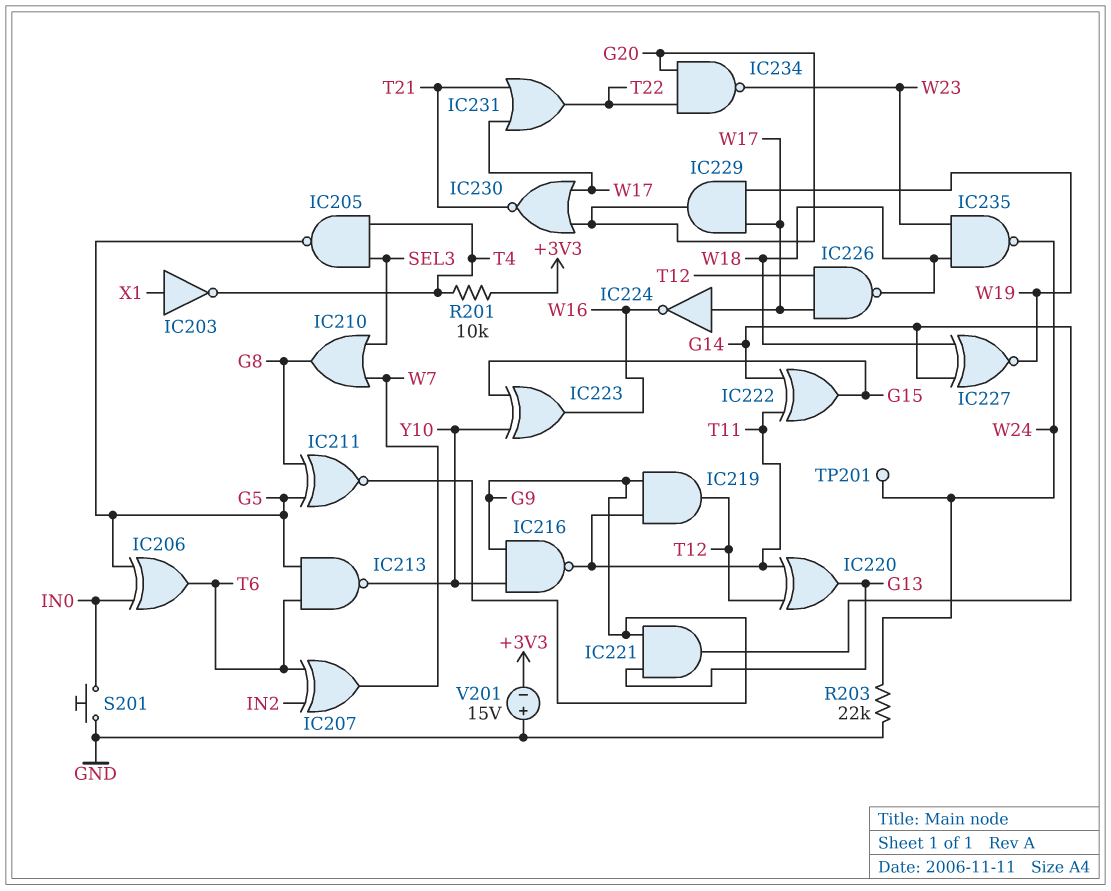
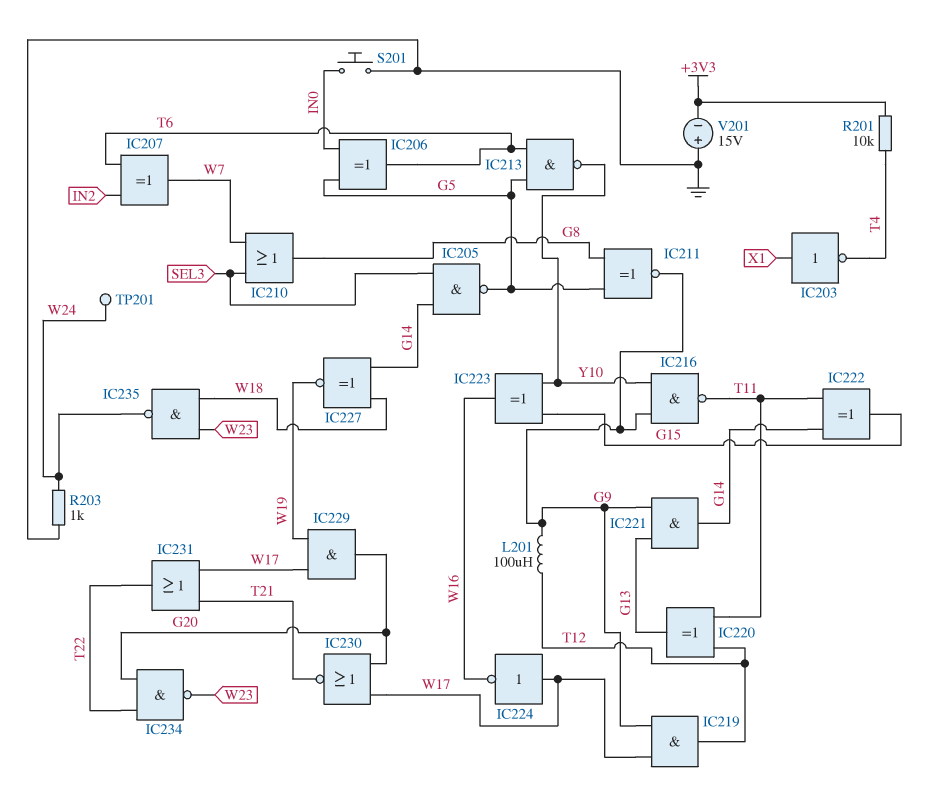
IC205: NAND (in SEL3, in T4, out G5) -> NAND (in G14, in SEL3, out G5)
IC219: AND (in G9, in T11, out T12) -> AND (in G9, in W17, out T12)
IC226: NAND (in T12, in W17, out W18) -> none
L201: none -> 100uH (G9, T12)
R203: 22k (GND, W24) -> 1k (GND, W24)

